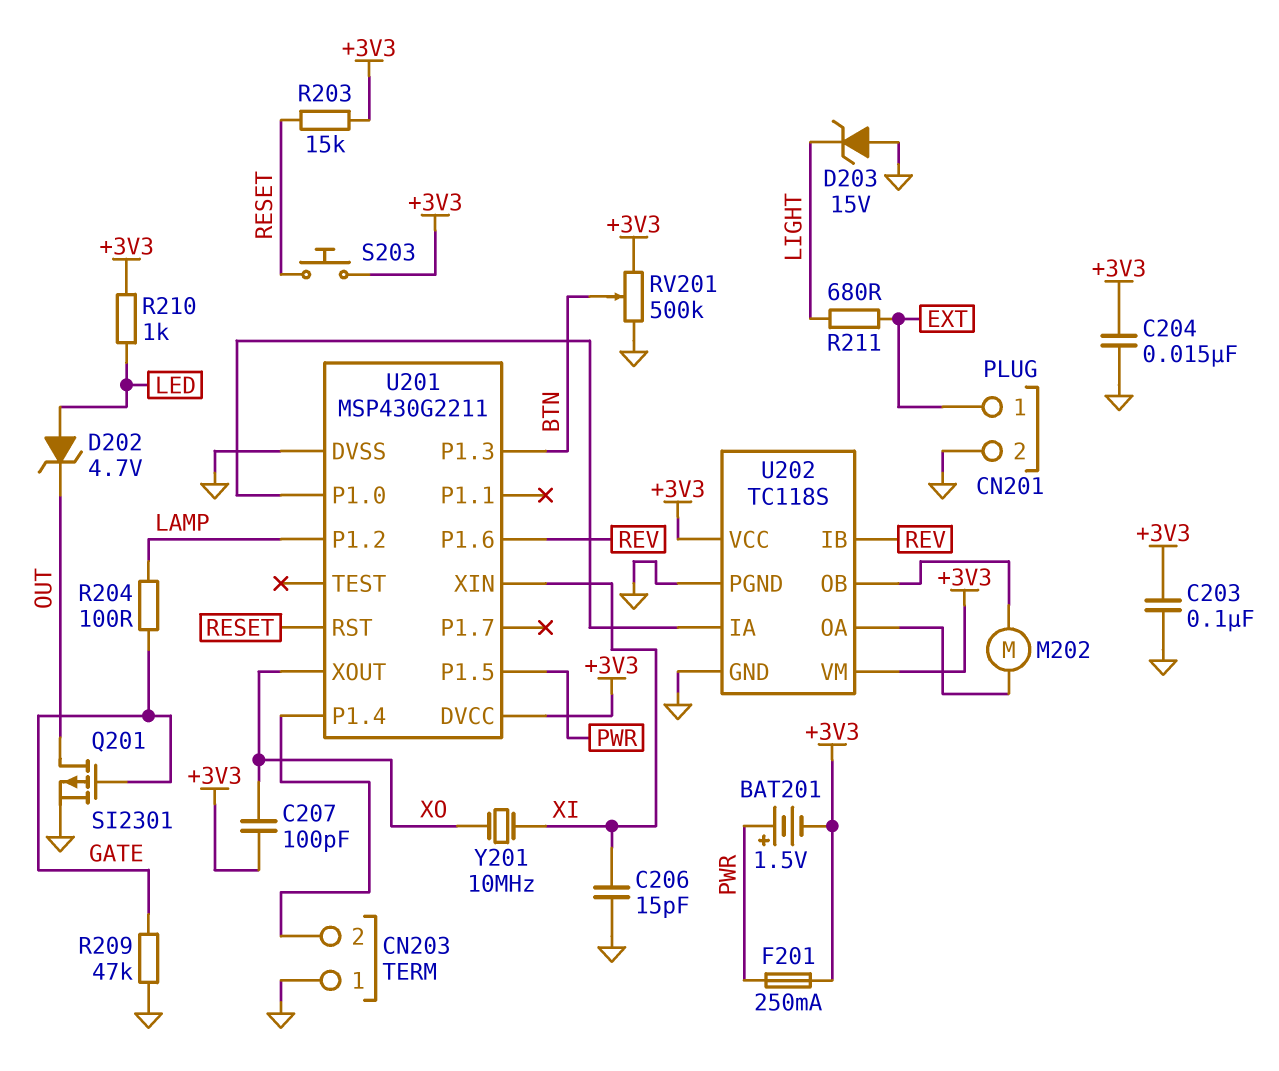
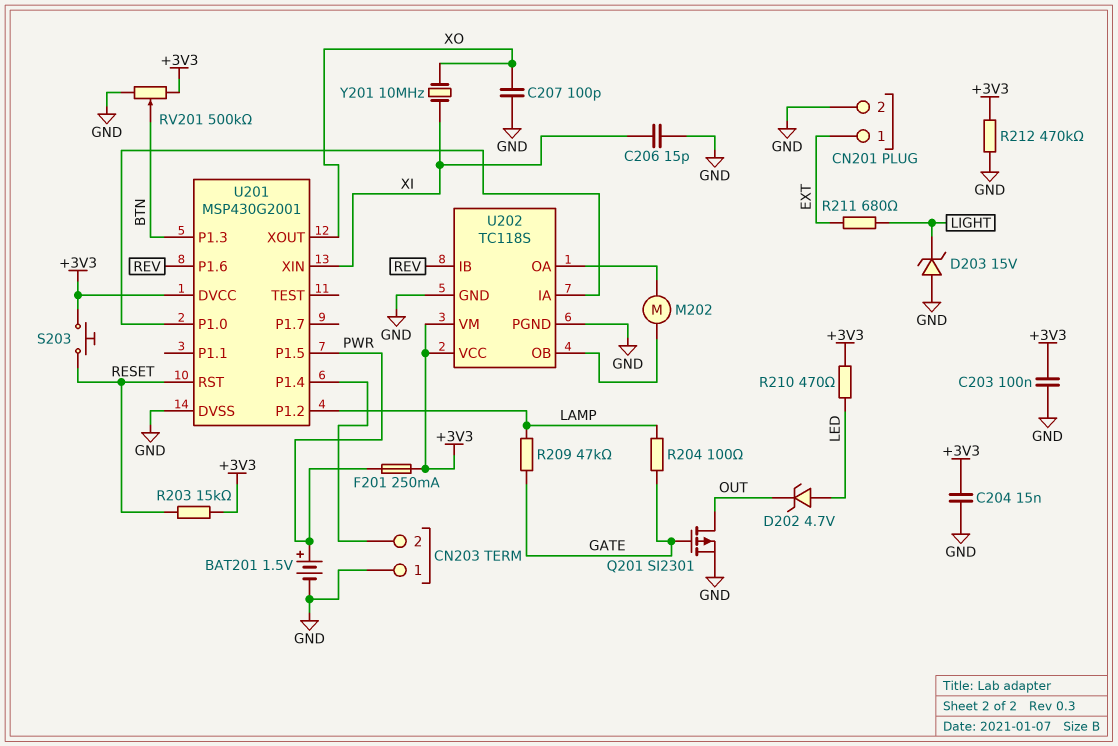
BAT201: 1.5V (plus PWR, minus +3V3) -> 1.5V (plus PWR, minus GND)
C207: 100pF (+3V3, XO) -> 100pF (GND, XO)
R209: 47k (GATE, GND) -> 47k (GATE, LAMP)
R210: 1k (+3V3, LED) -> 470 (+3V3, LED)
R212: none -> 470k (+3V3, GND)
U201: MSP430G2211 -> MSP430G2001

